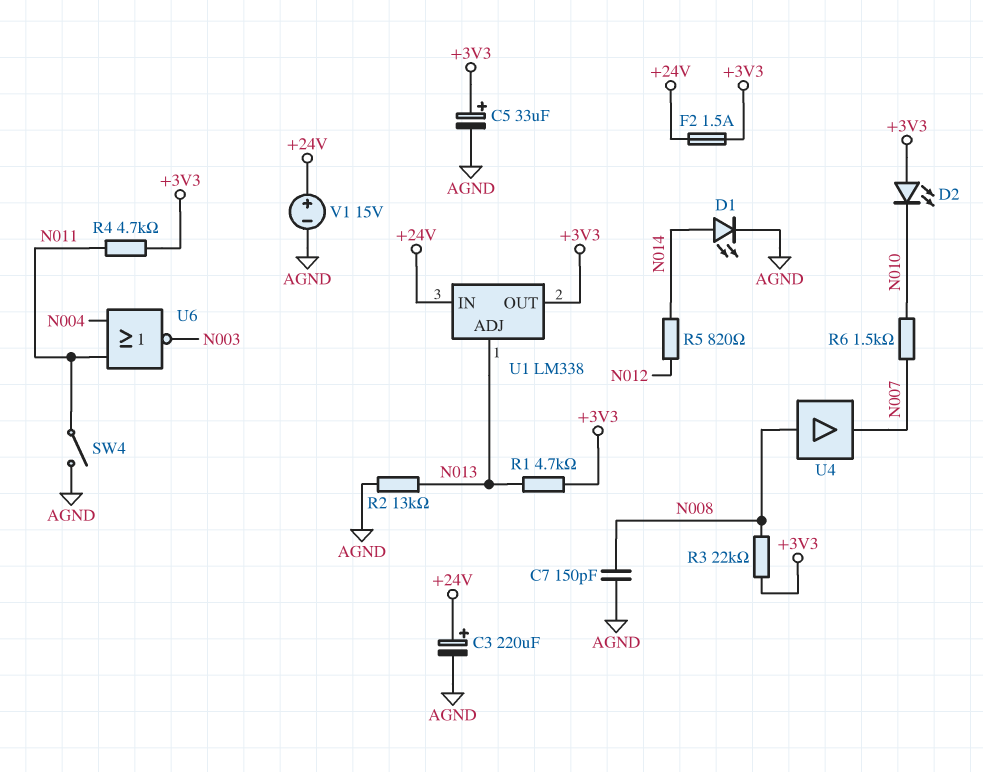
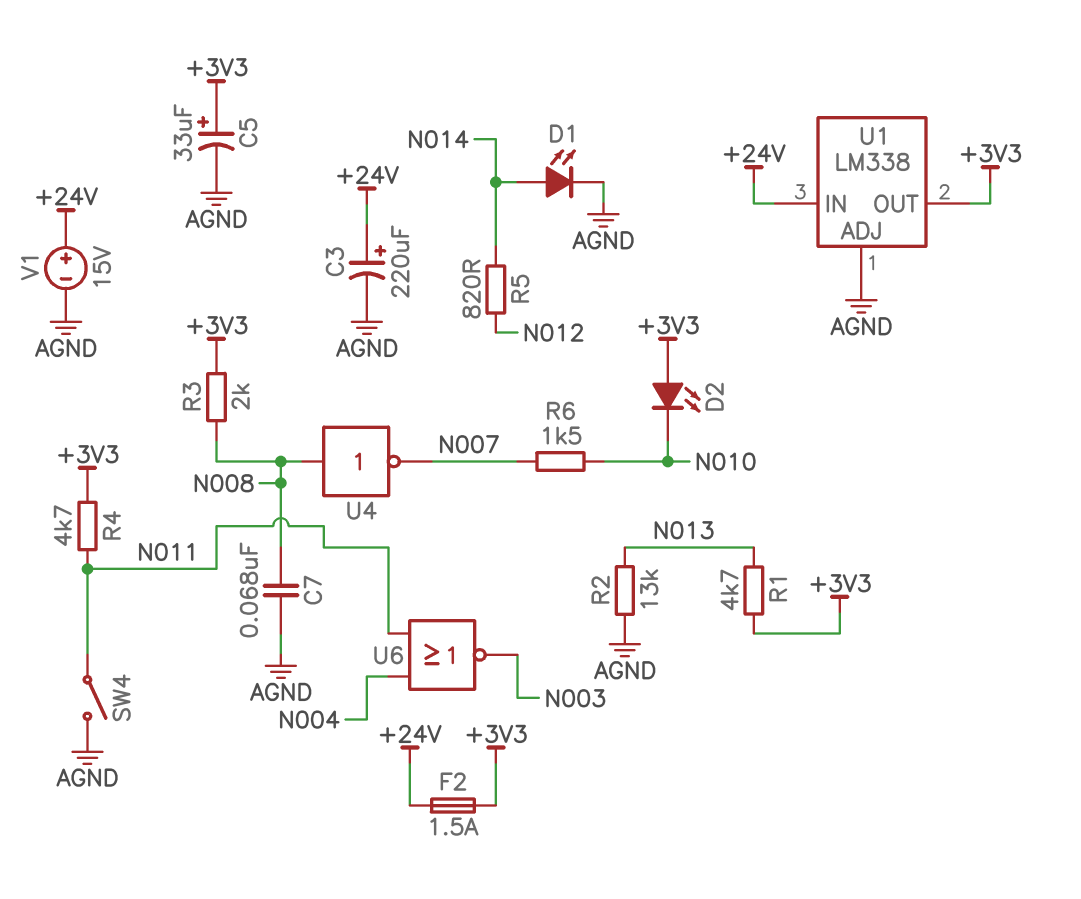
C7: 150pF (AGND, N008) -> 68nF (AGND, N008)
R3: 22k (+3V3, N008) -> 2k (+3V3, N008)
U1 pin ADJ: N013 -> AGND
U4: buffer (in N008, out N007) -> NOT (in N008, out N007)

